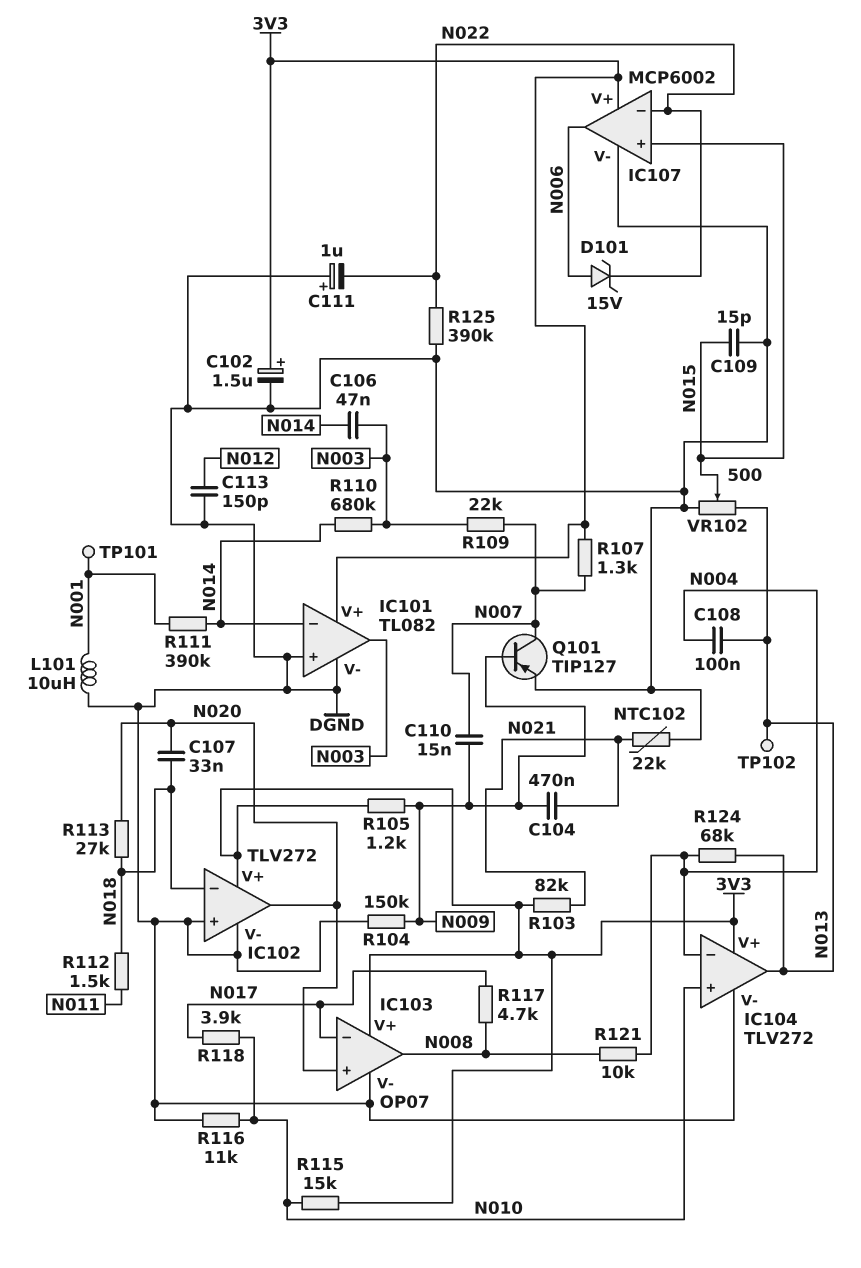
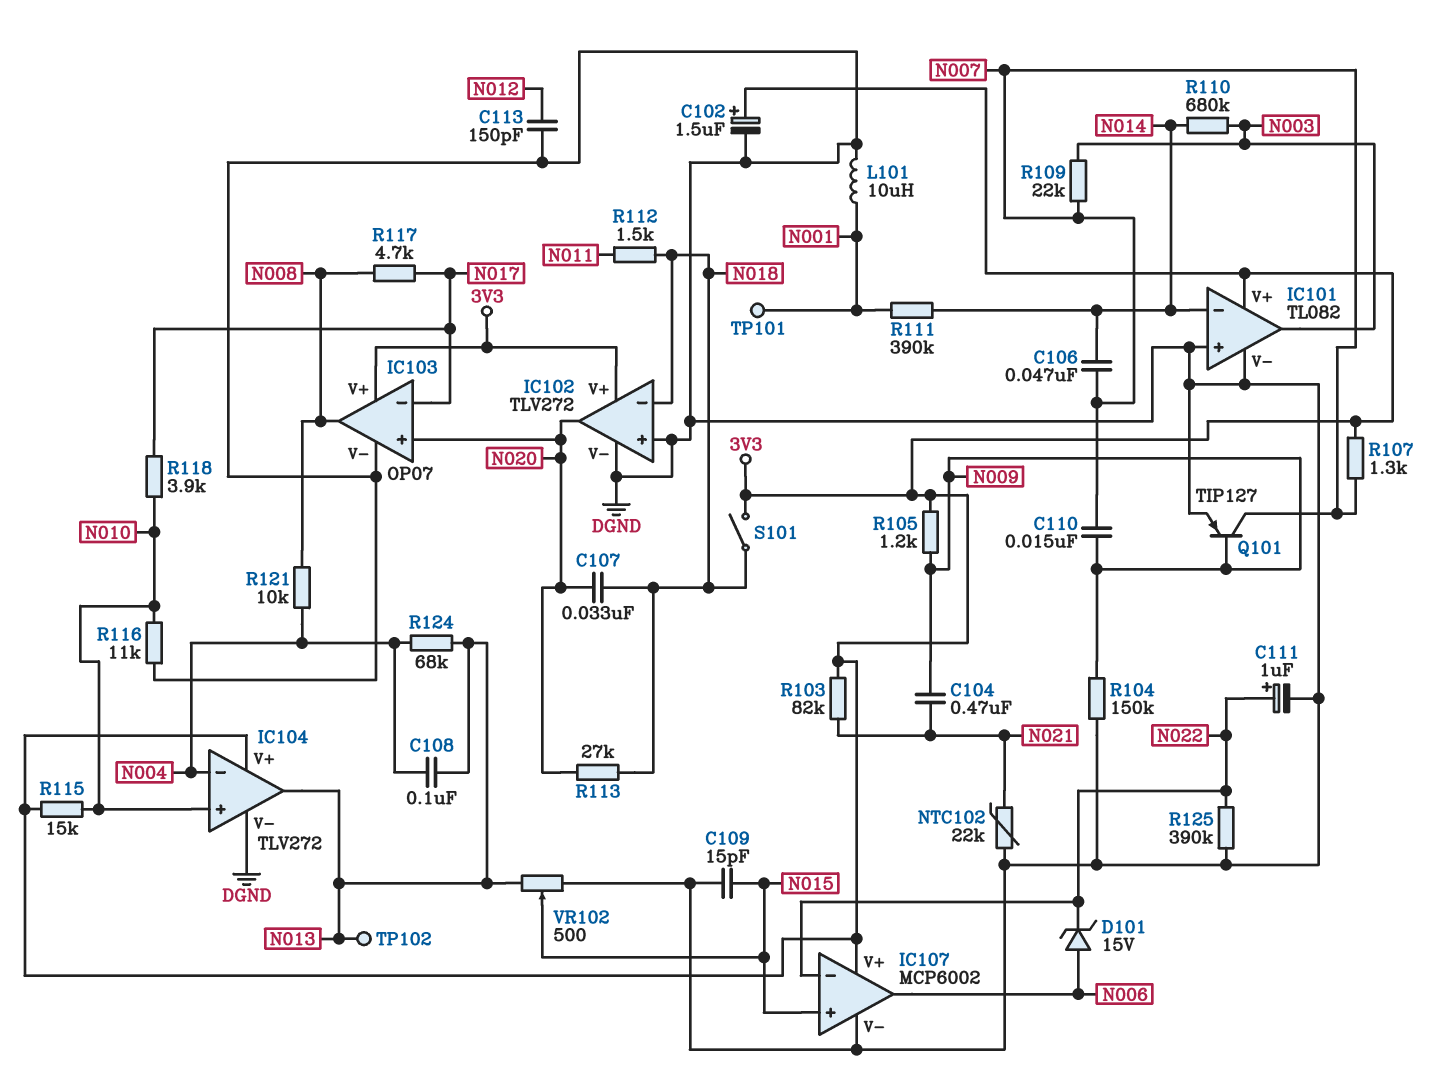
C106: 47nF (N003, N014) -> 47nF (N007, N014)
C111: 1uF (plus DGND, minus N022) -> 1uF (plus N022, minus DGND)
S101: none -> switch (3V3, N018)

